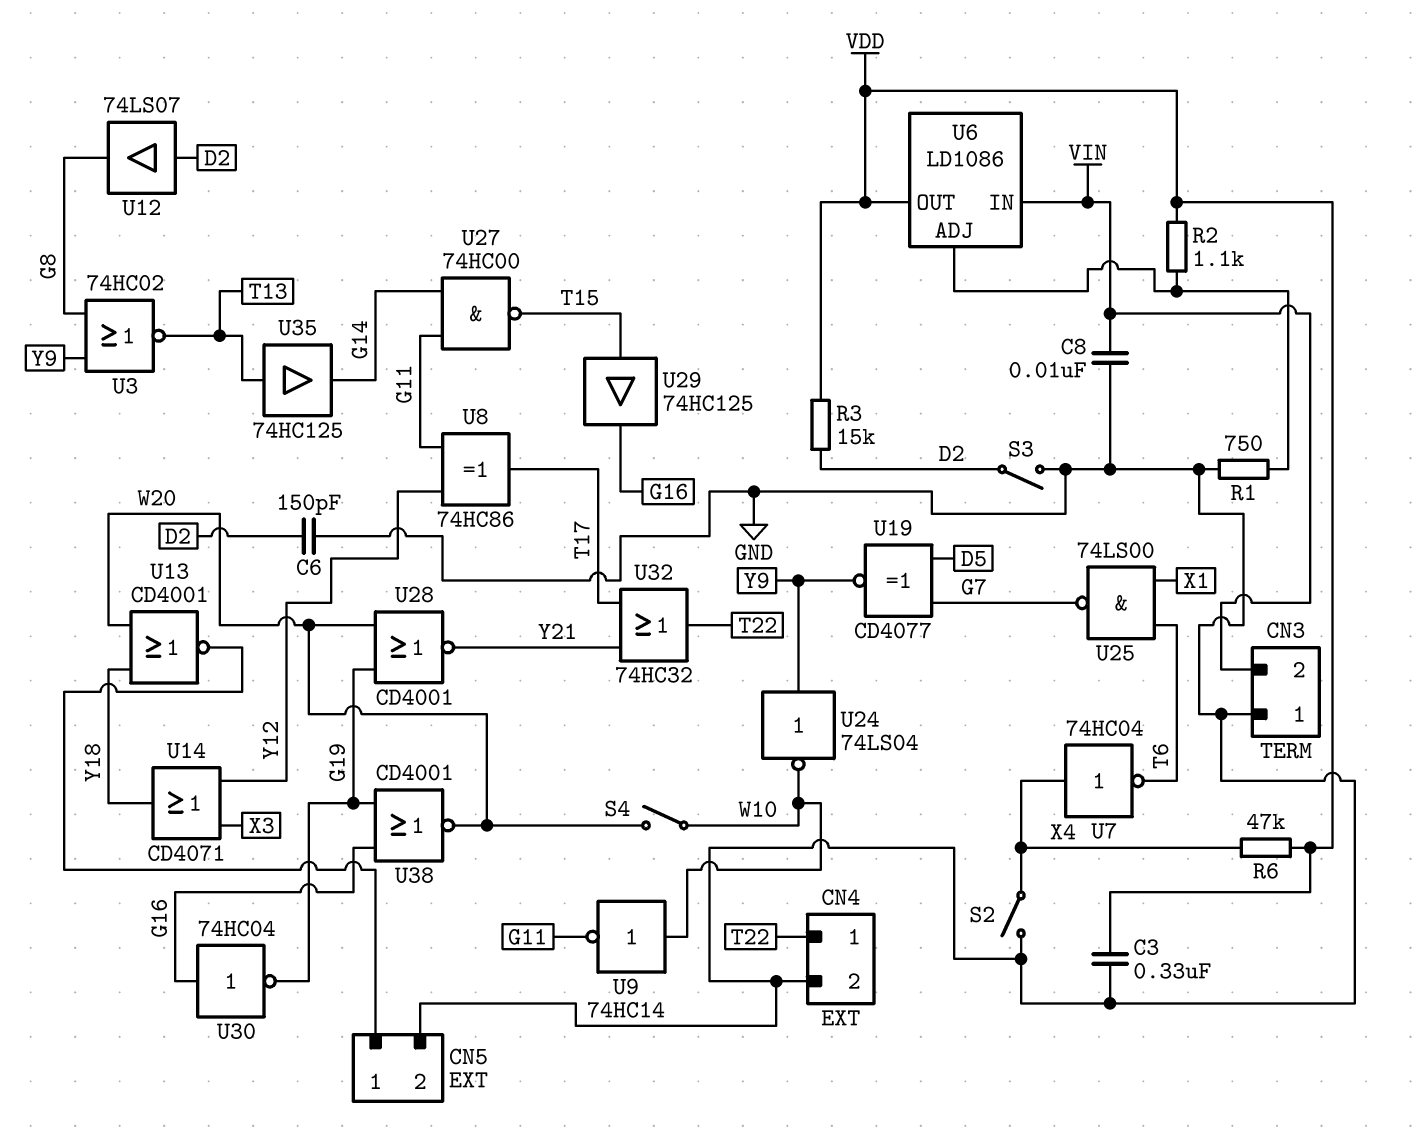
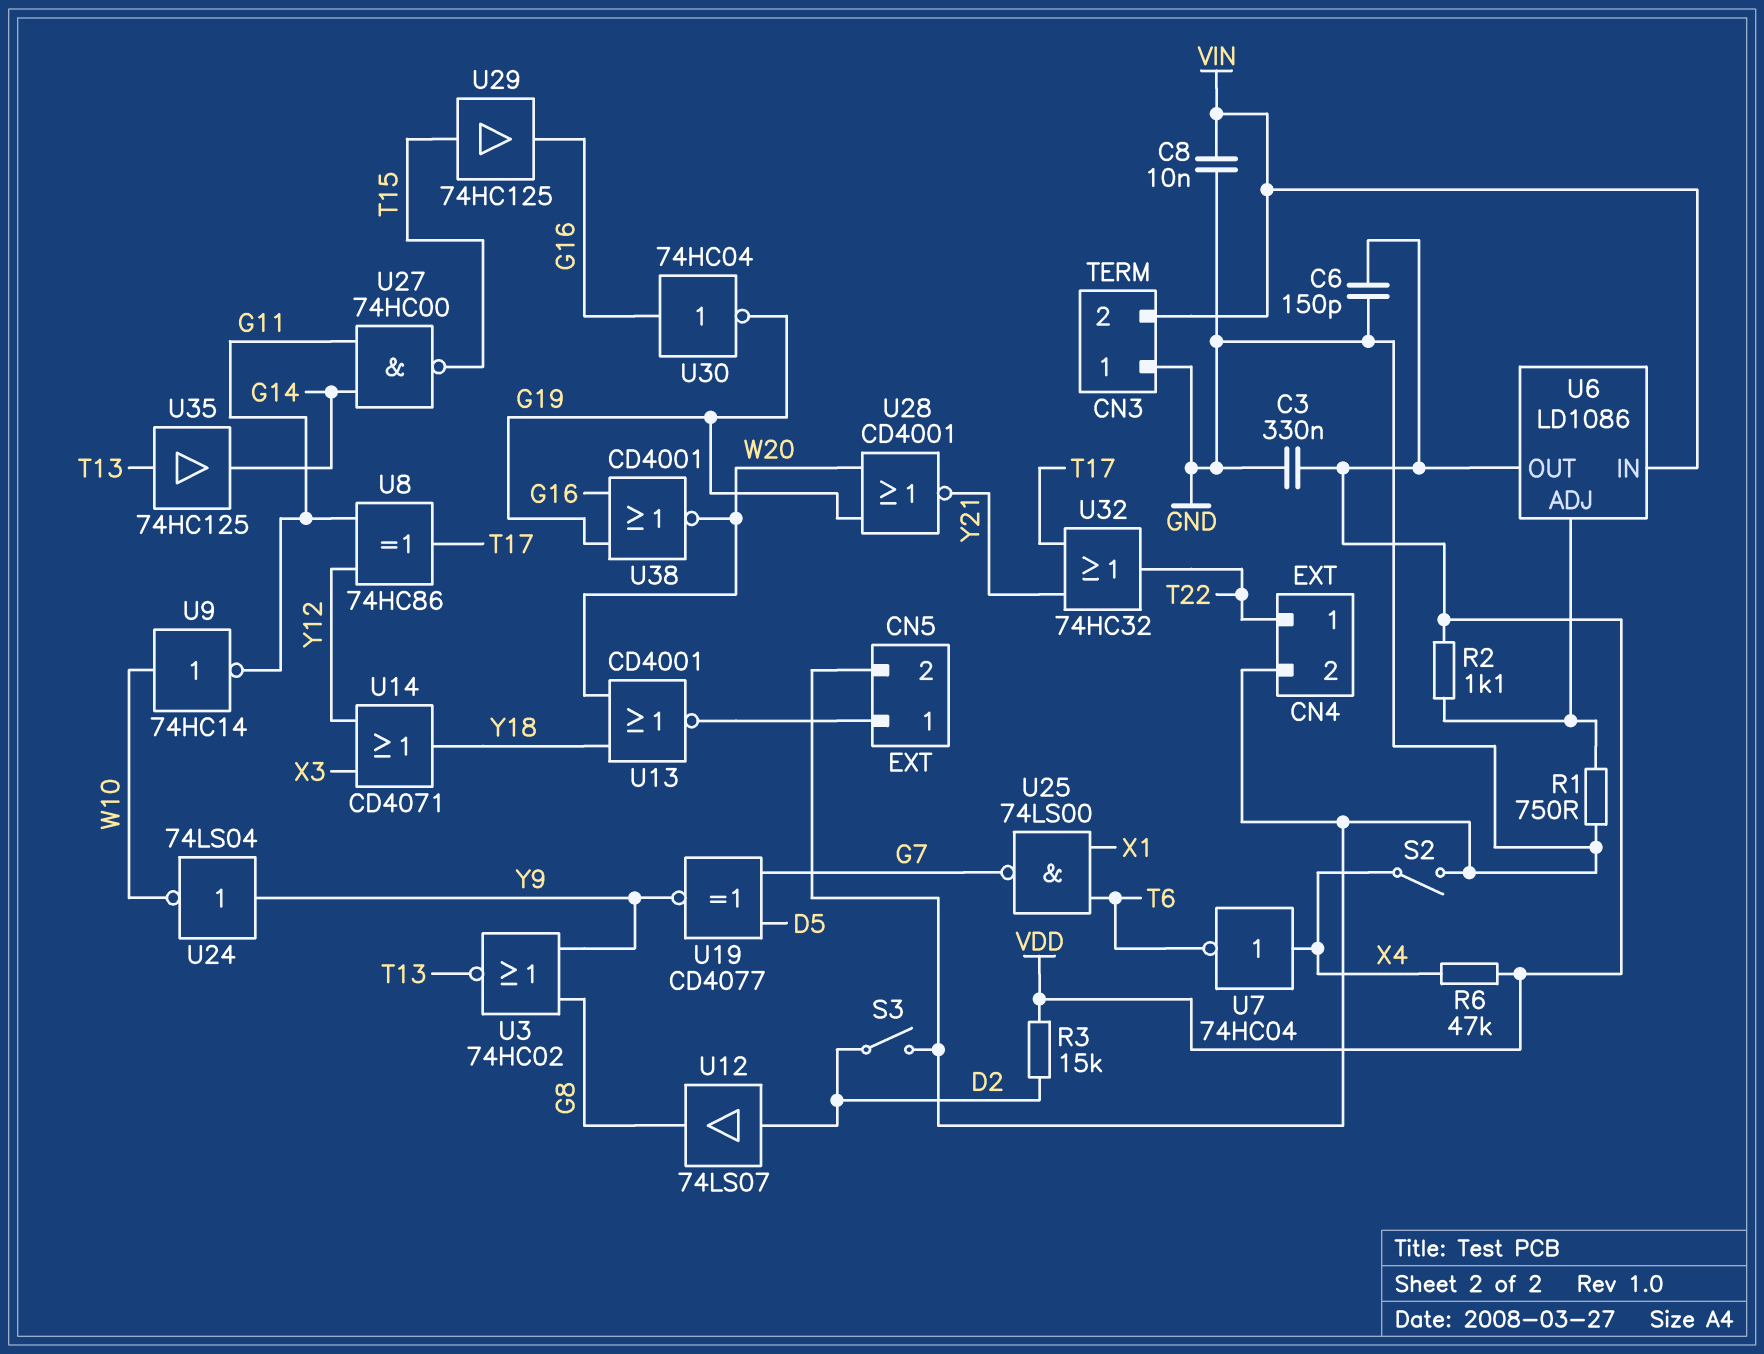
C6: 150pF (D2, GND) -> 150pF (GND, VDD)
S4: switch (W10, W20) -> none

